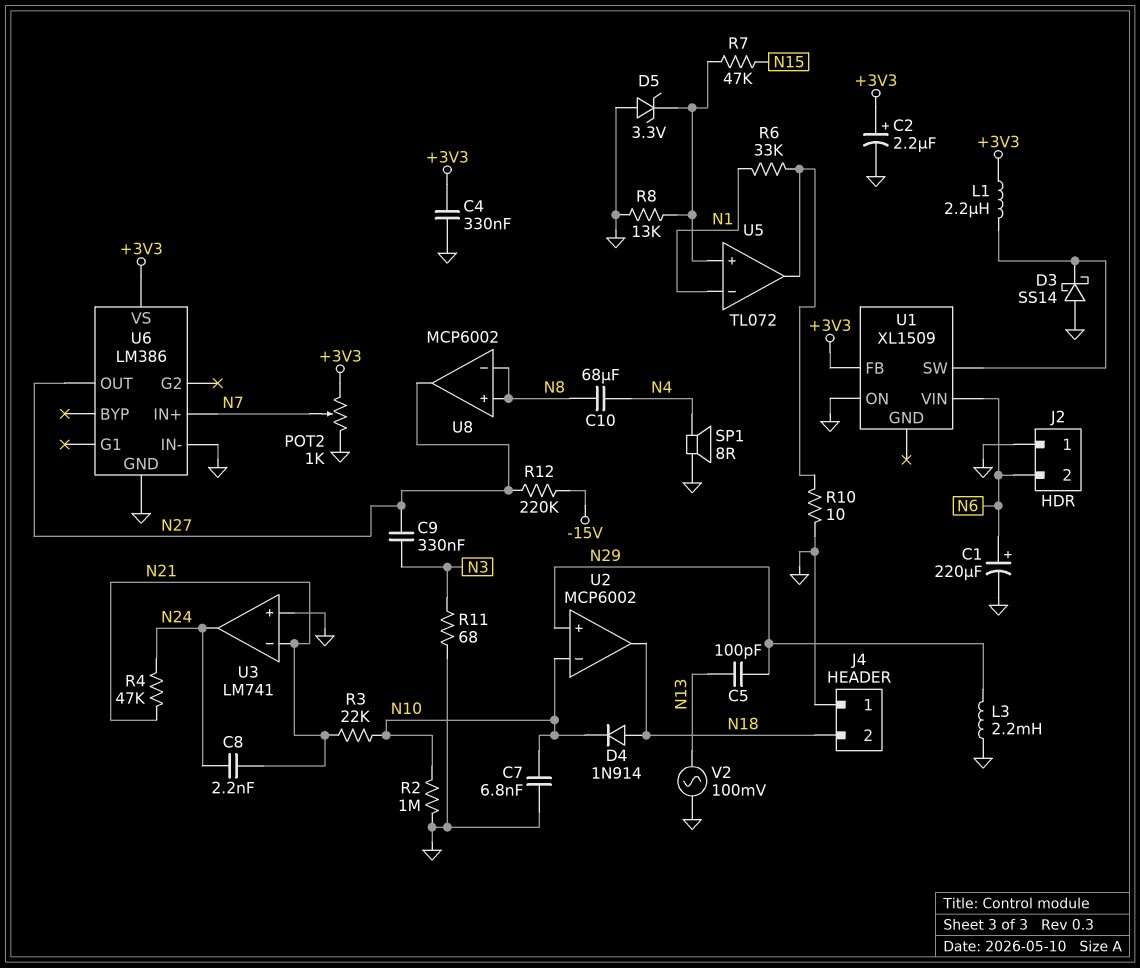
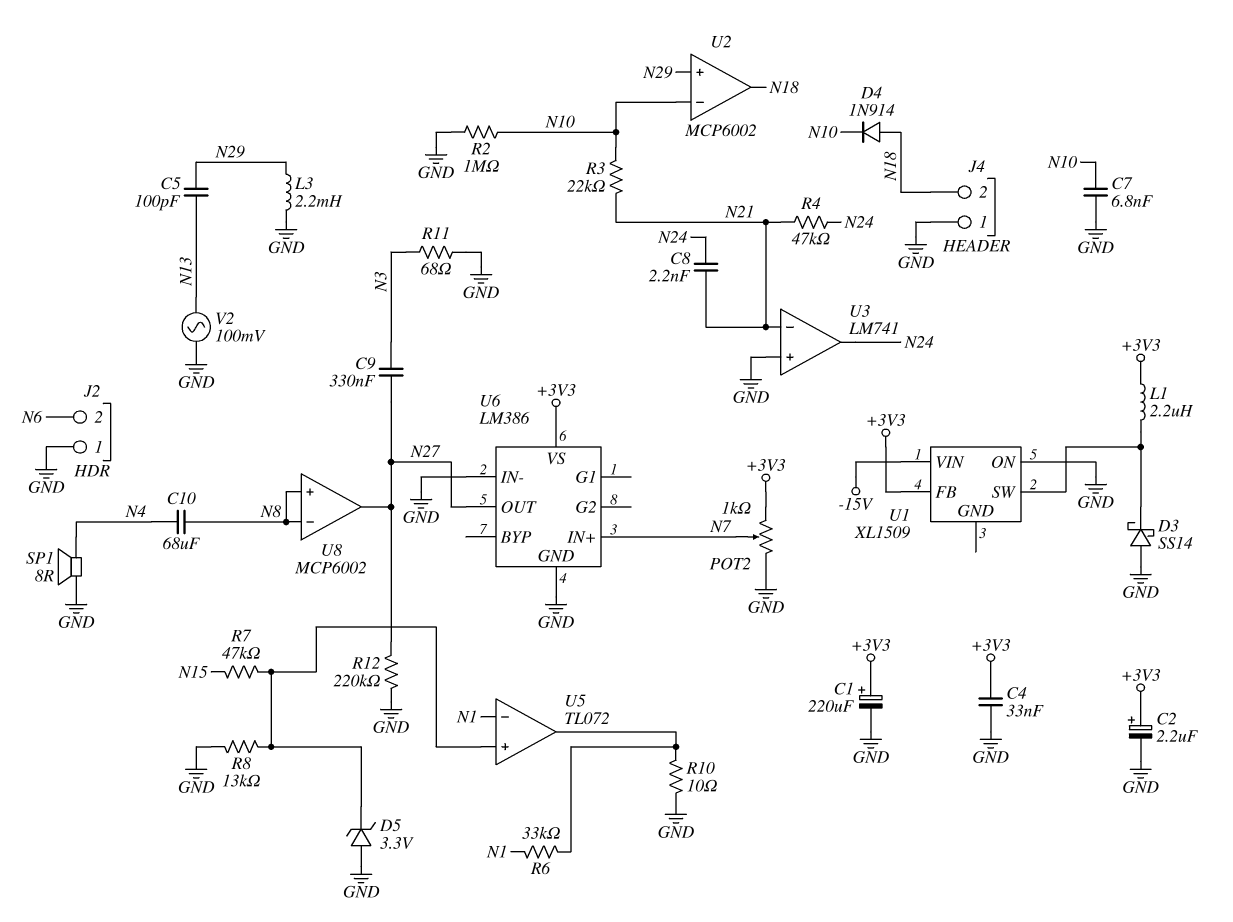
C1: 220uF (plus N6, minus GND) -> 220uF (plus +3V3, minus GND)
C4: 330nF (+3V3, GND) -> 33nF (+3V3, GND)
R12: 220k (-15V, N27) -> 220k (GND, N27)
U1 pin VIN: N6 -> -15V

